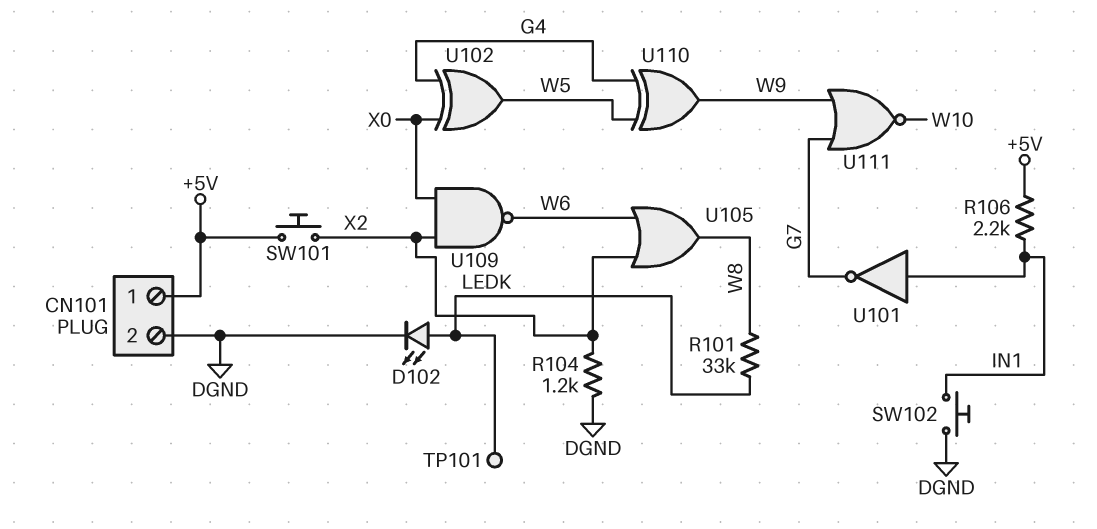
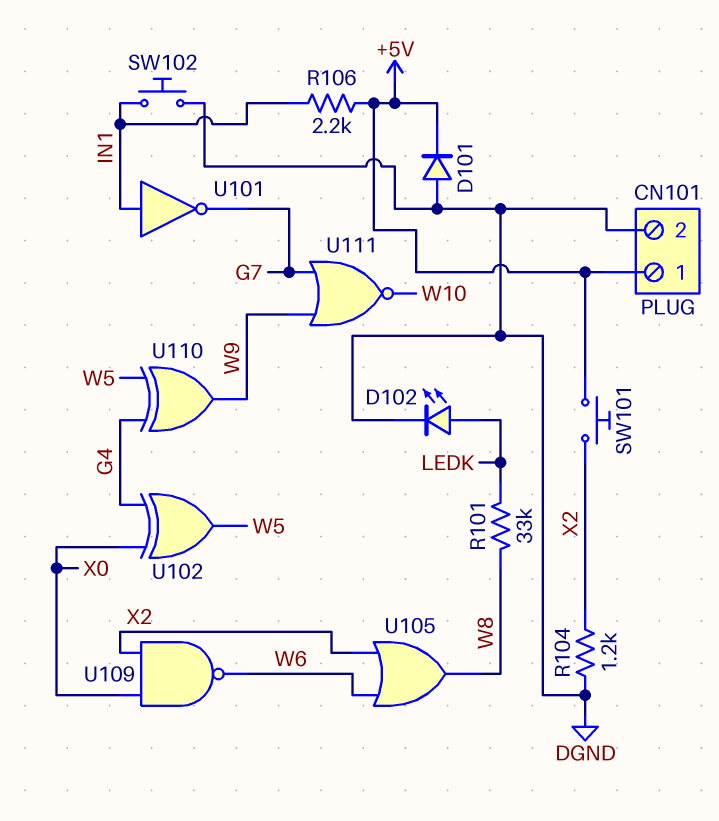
D101: none -> diode (A DGND, K +5V)
TP101: test point (LEDK) -> none

